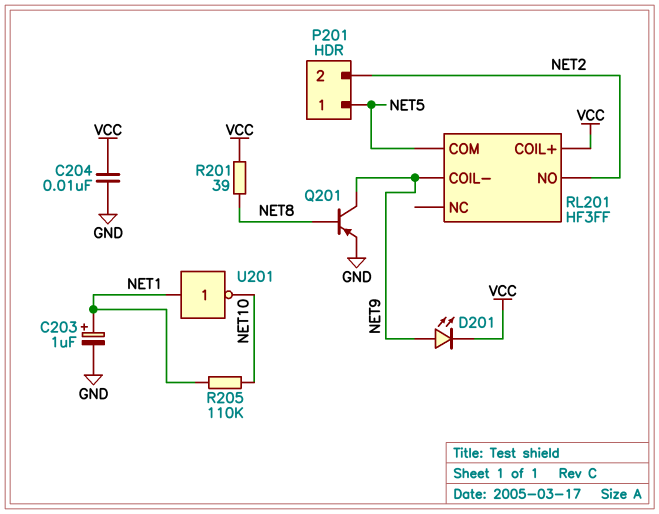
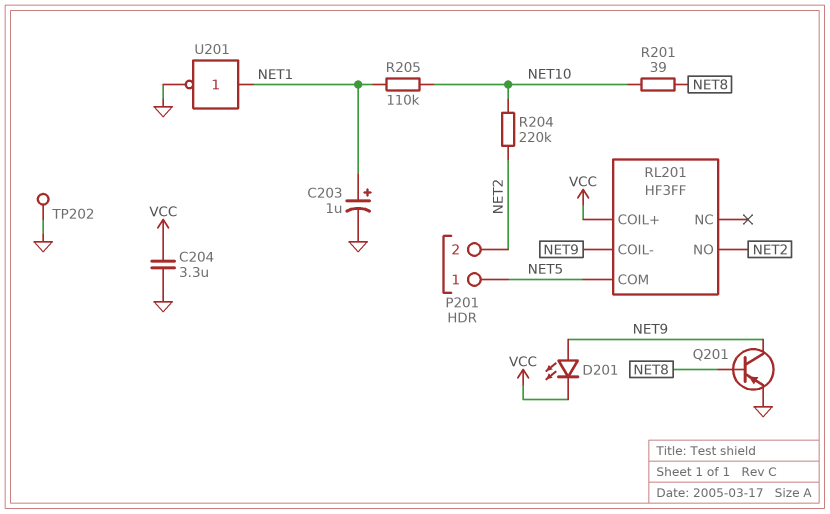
C204: 10nF (GND, VCC) -> 3.3uF (GND, VCC)
R201: 39 (NET8, VCC) -> 39 (NET8, NET10)
R204: none -> 220k (NET2, NET10)
TP202: none -> test point (GND)
U201: NOT (in NET1, out NET10) -> NOT (in NET1, out GND)

